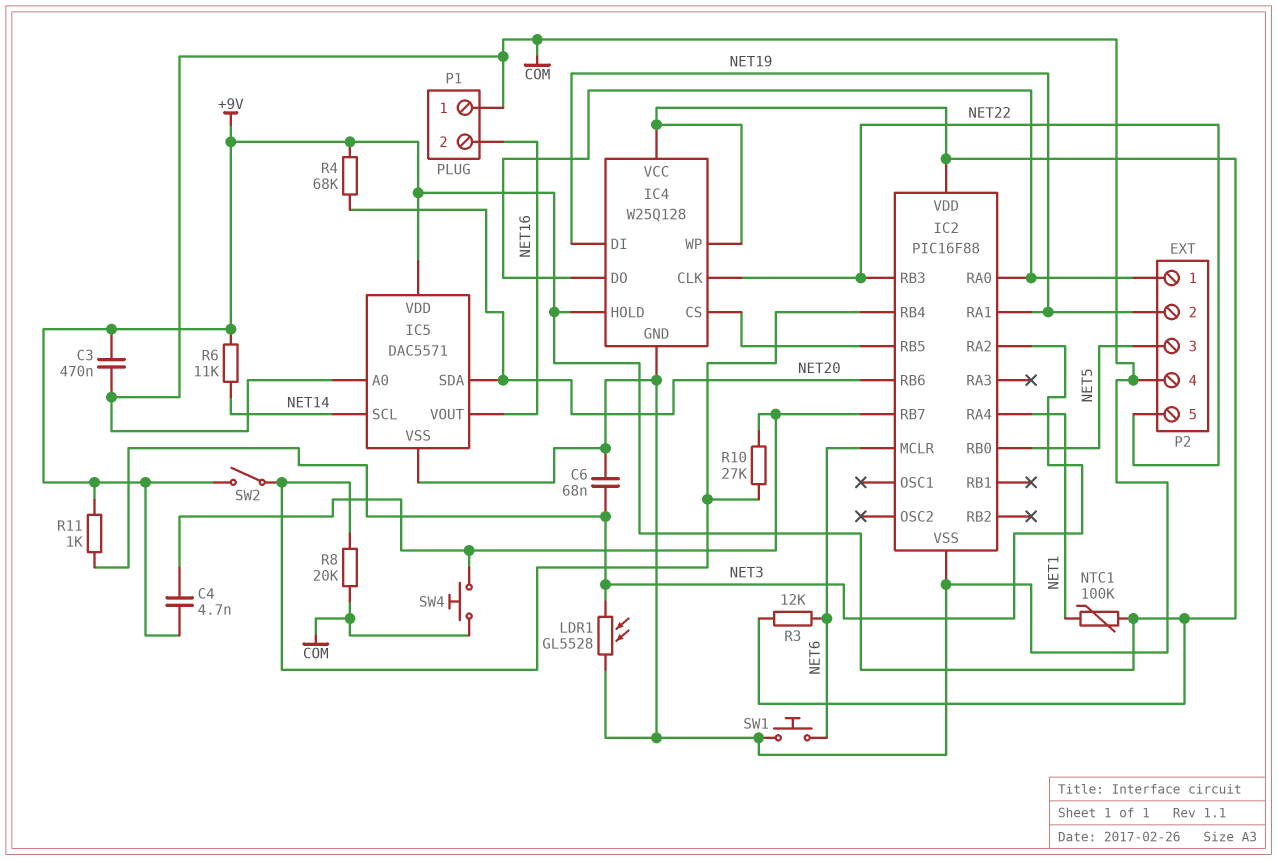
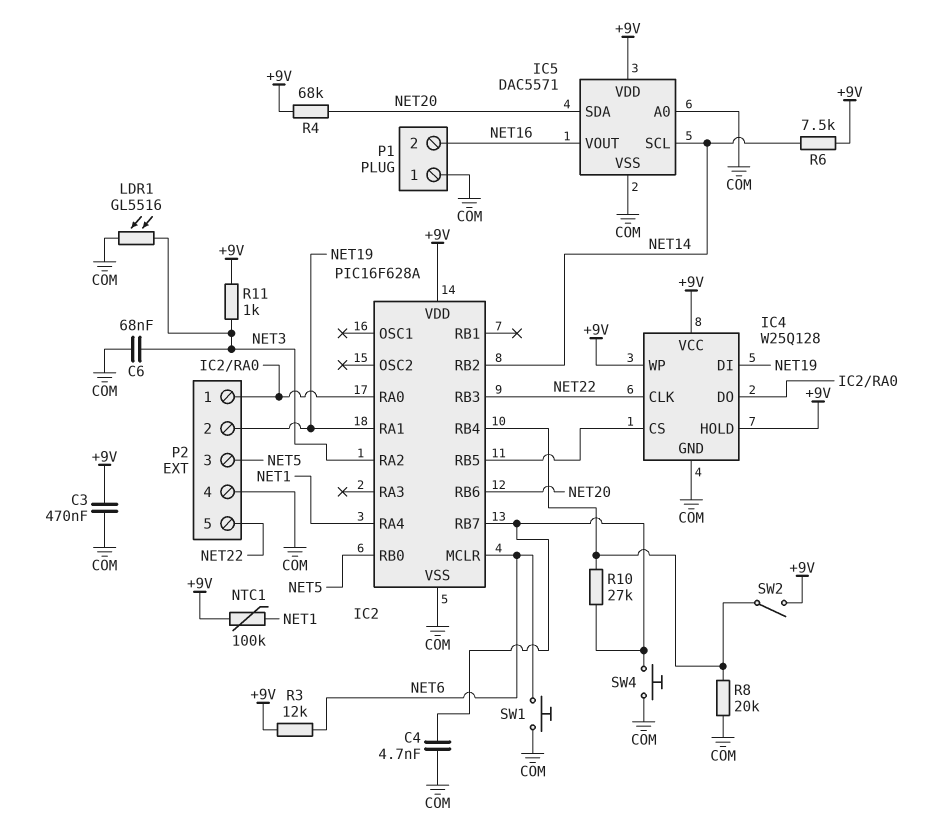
C4: 4.7nF (+9V, IC2/RB7) -> 4.7nF (COM, IC2/RB7)
IC2: PIC16F88 -> PIC16F628A
IC2 pin RB2: none -> NET14
LDR1: GL5528 (COM, NET3) -> GL5516 (COM, NET3)
R6: 11k (+9V, NET14) -> 7.5k (+9V, NET14)

